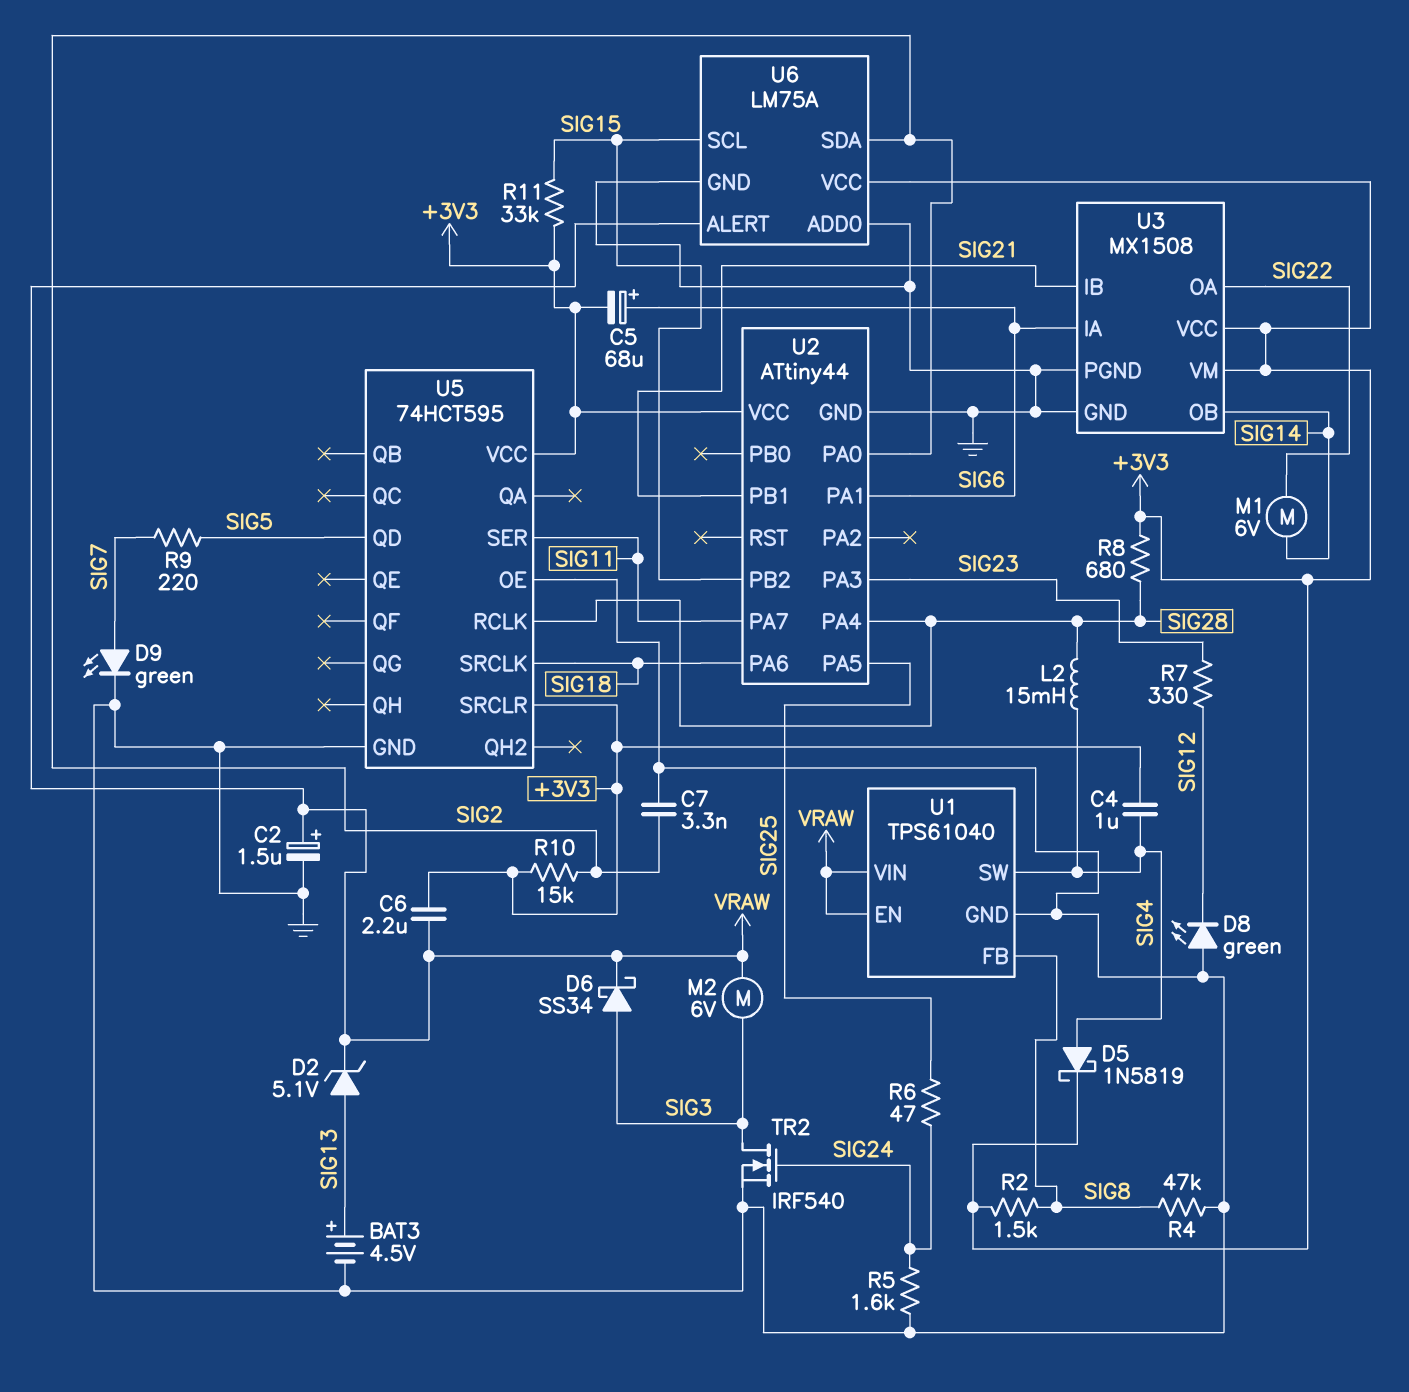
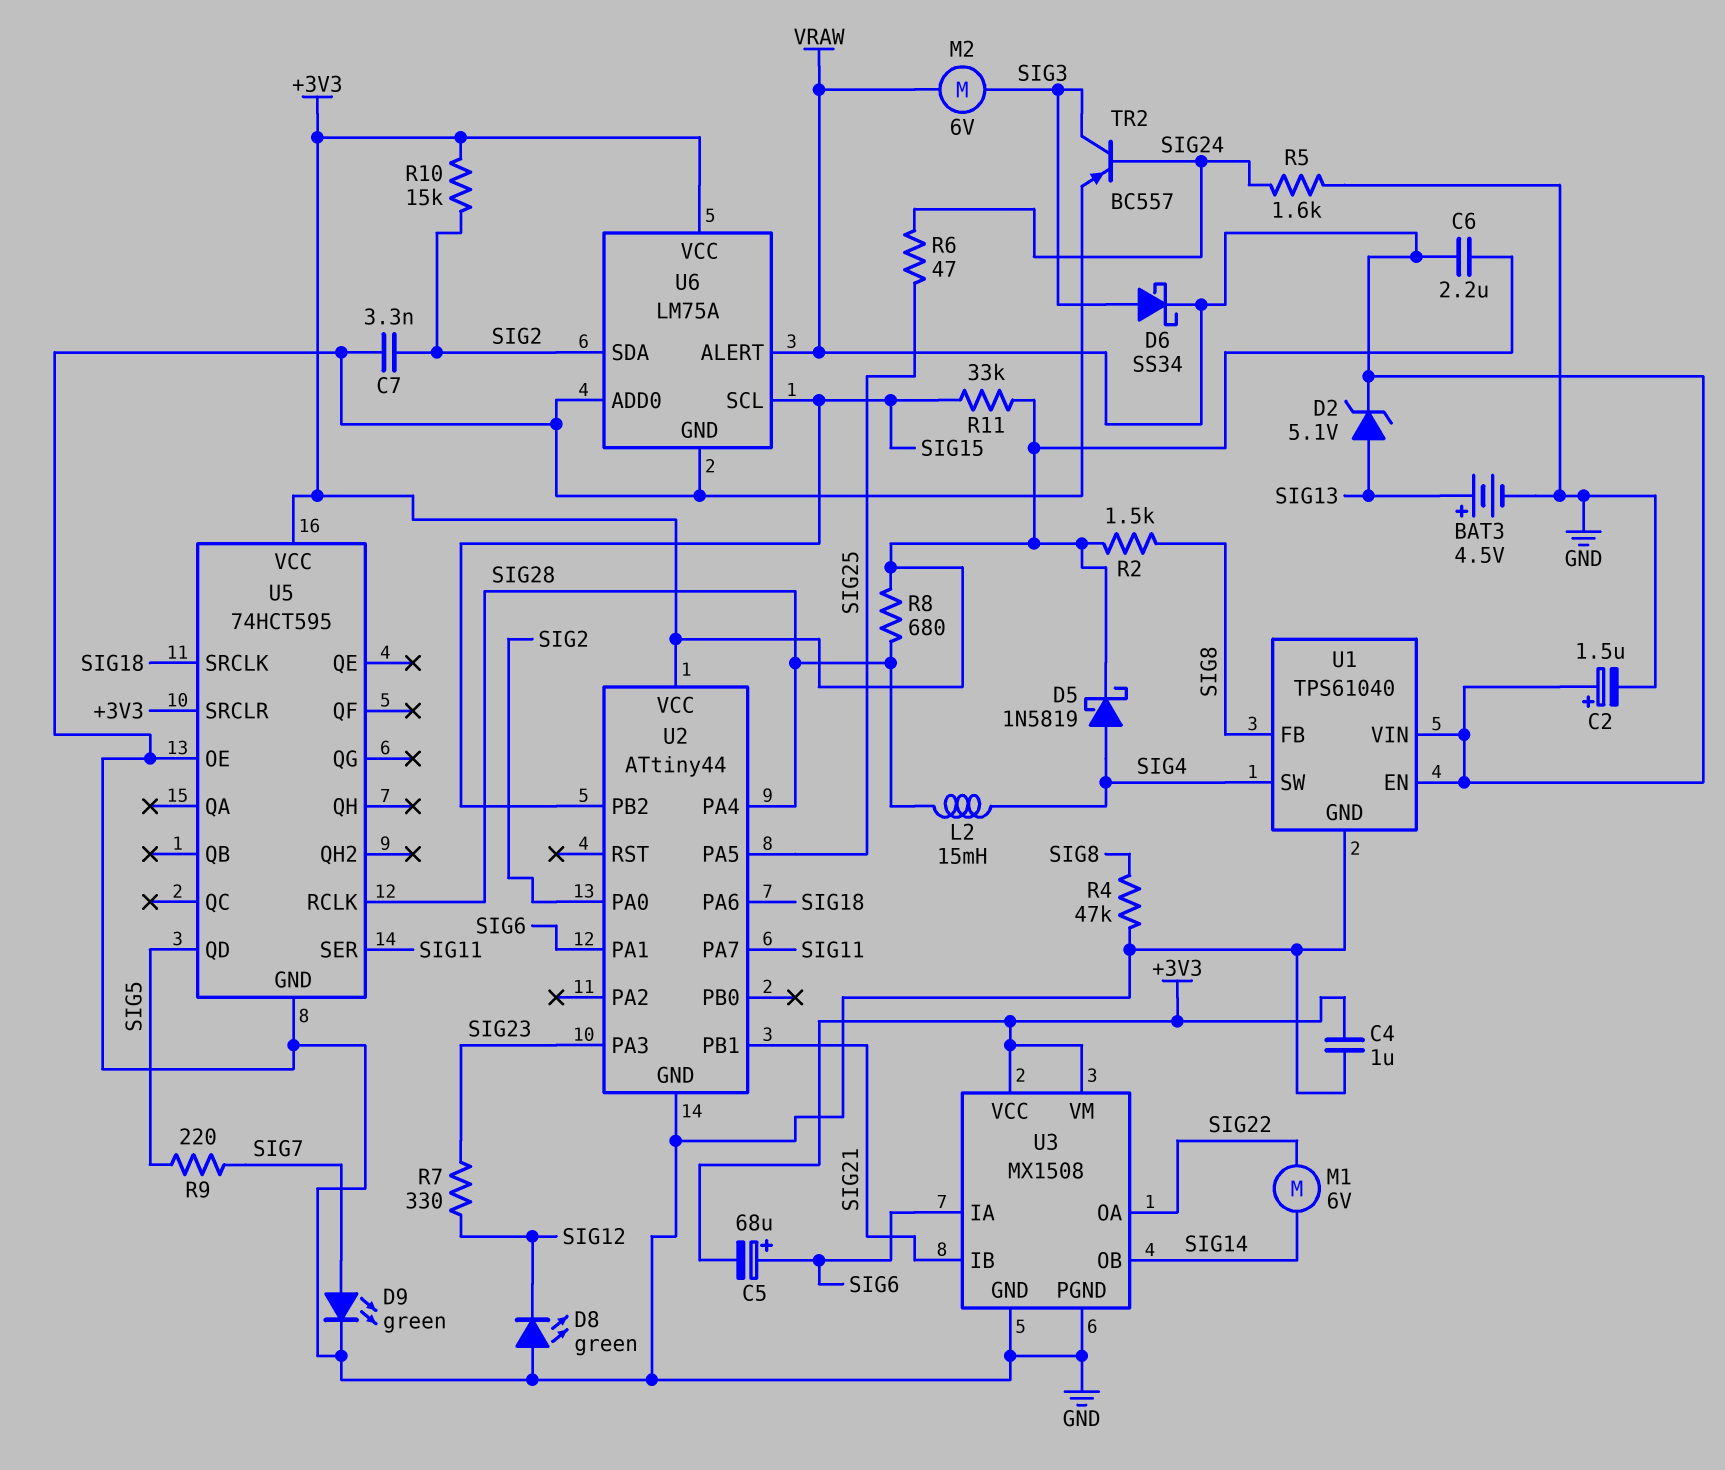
C4: 1uF (+3V3, SIG4) -> 1uF (+3V3, GND)
TR2: NMOS IRF540 (G SIG24, D SIG3, S GND) -> PNP BC557 (B SIG24, C SIG3, E GND)

